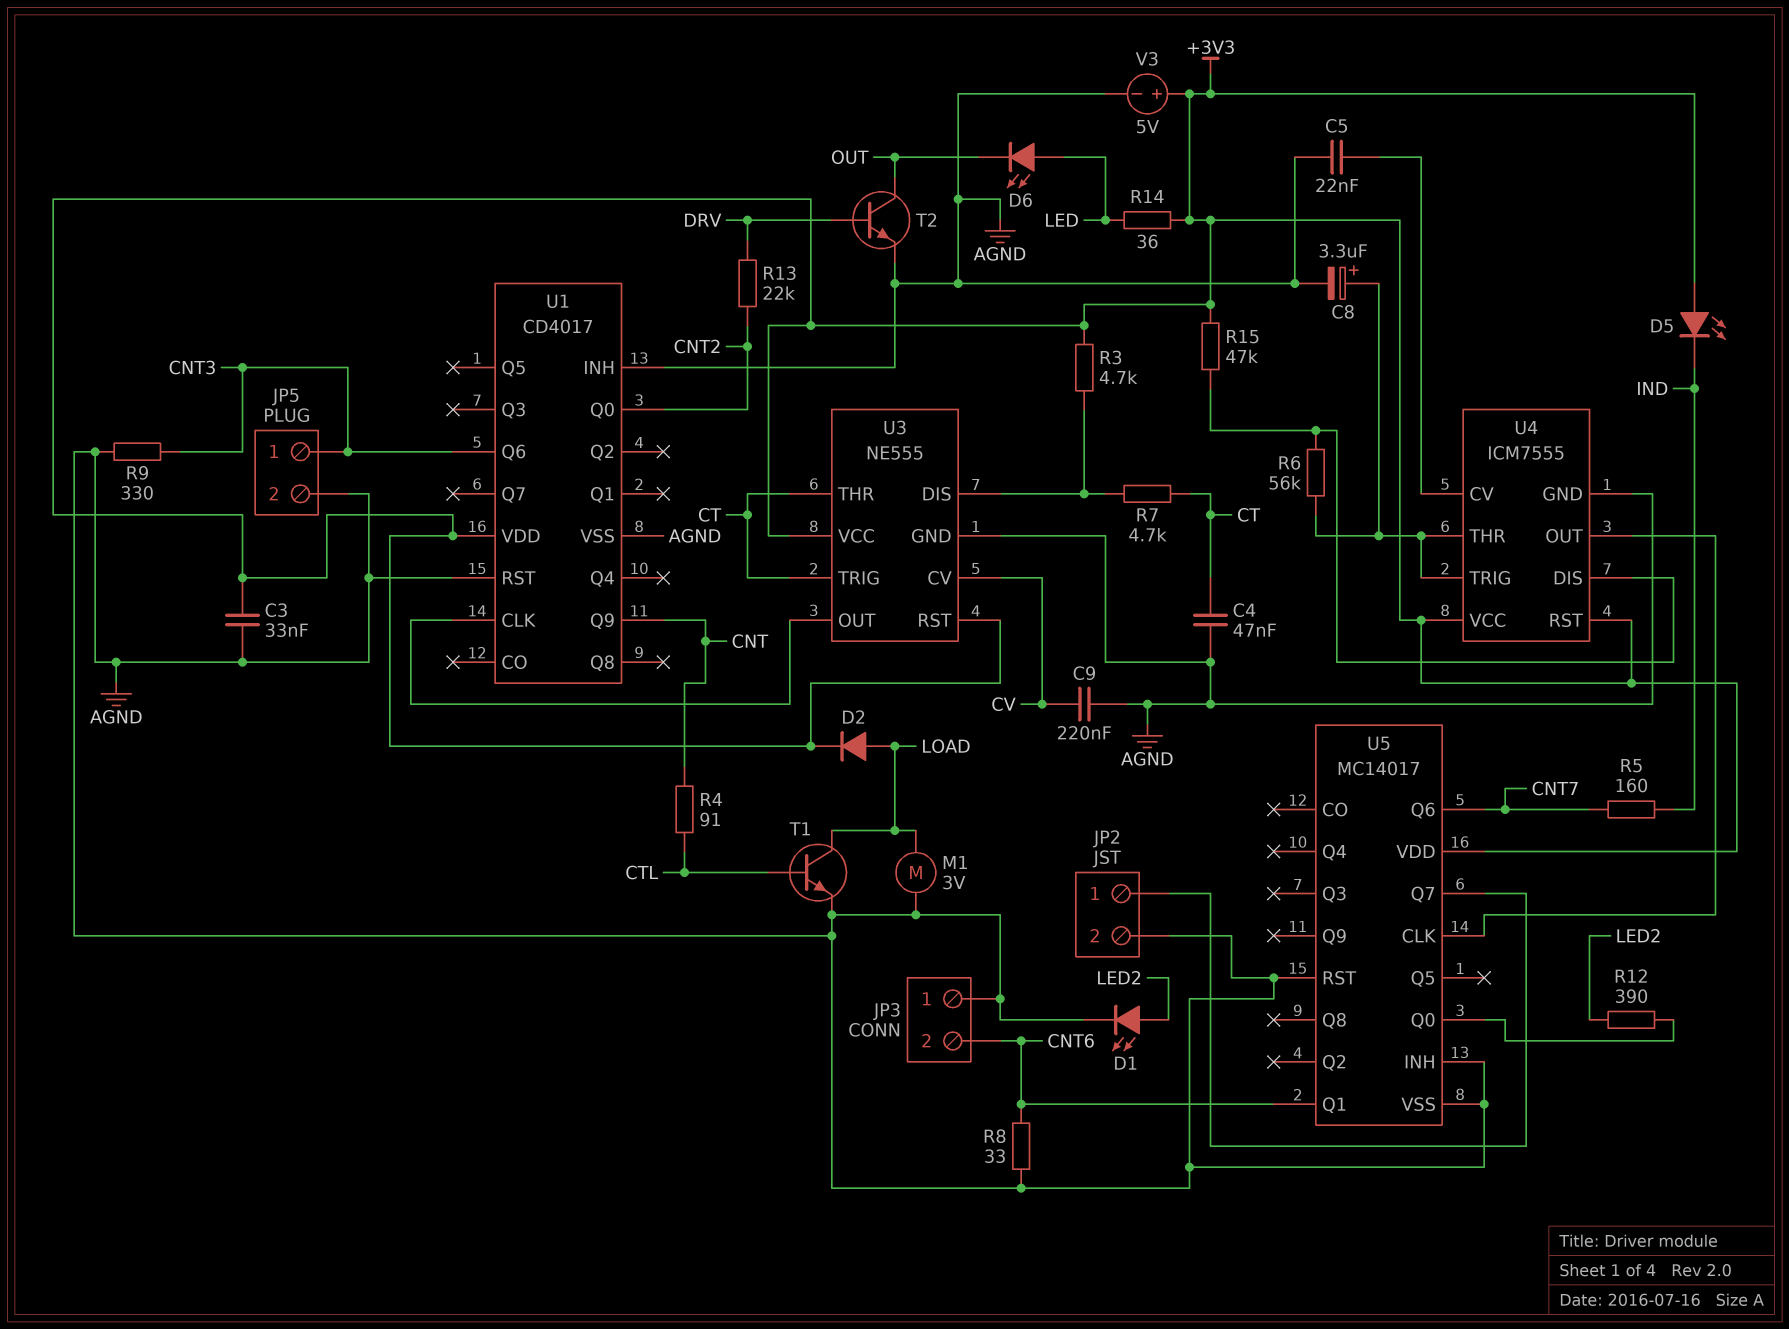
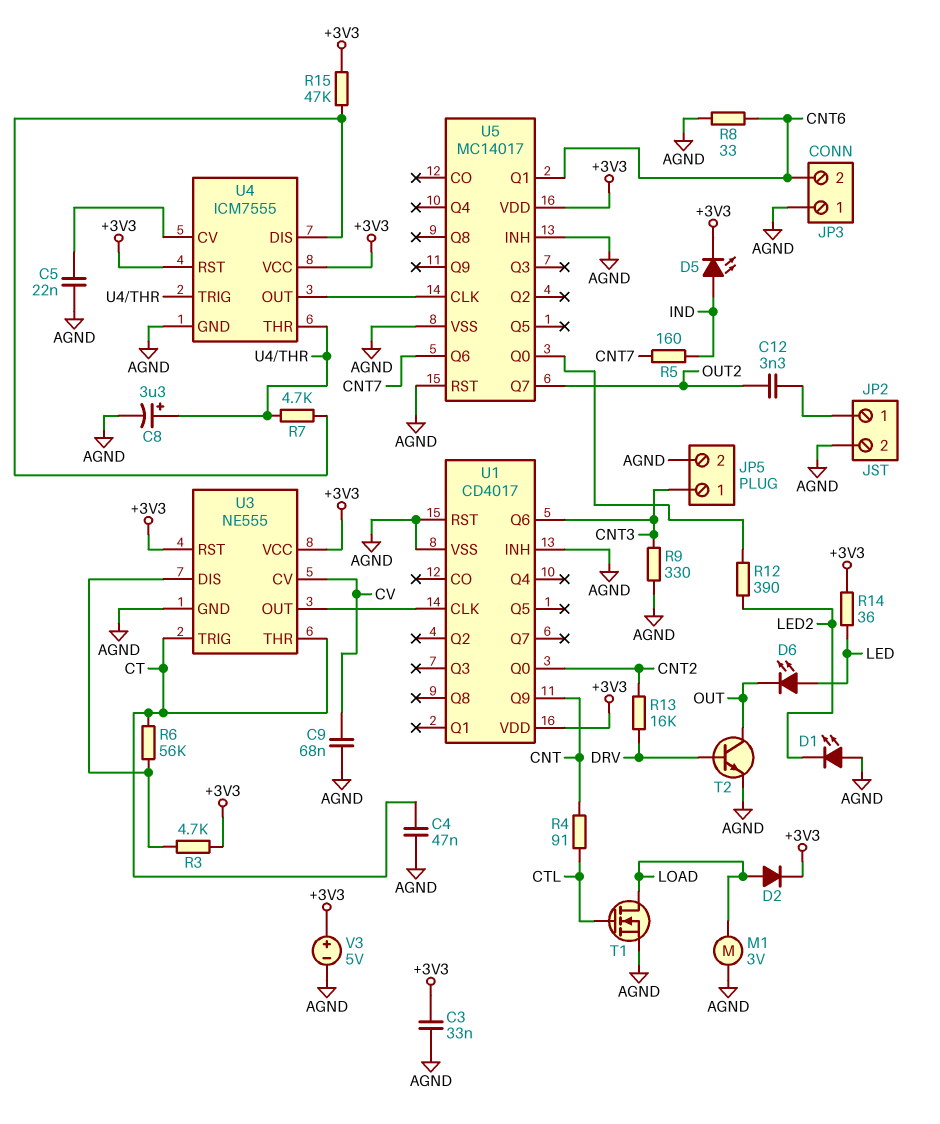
C9: 220nF (AGND, CV) -> 68nF (AGND, CV)
C12: none -> 3.3nF (JP2/1, OUT2)
D1: LED (A LED2, K AGND) -> LED (A AGND, K LED2)
D5: LED (A +3V3, K IND) -> LED (A IND, K +3V3)
R6: 56k (U4/DIS, U4/THR) -> 56k (CT, U3/DIS)
R7: 4.7k (CT, U3/DIS) -> 4.7k (U4/DIS, U4/THR)
R13: 22k (CNT2, DRV) -> 16k (CNT2, DRV)
T1: NPN (B CTL, C LOAD, E AGND) -> NMOS (G CTL, D LOAD, S AGND)
U5 pin Q7: JP2/1 -> OUT2

